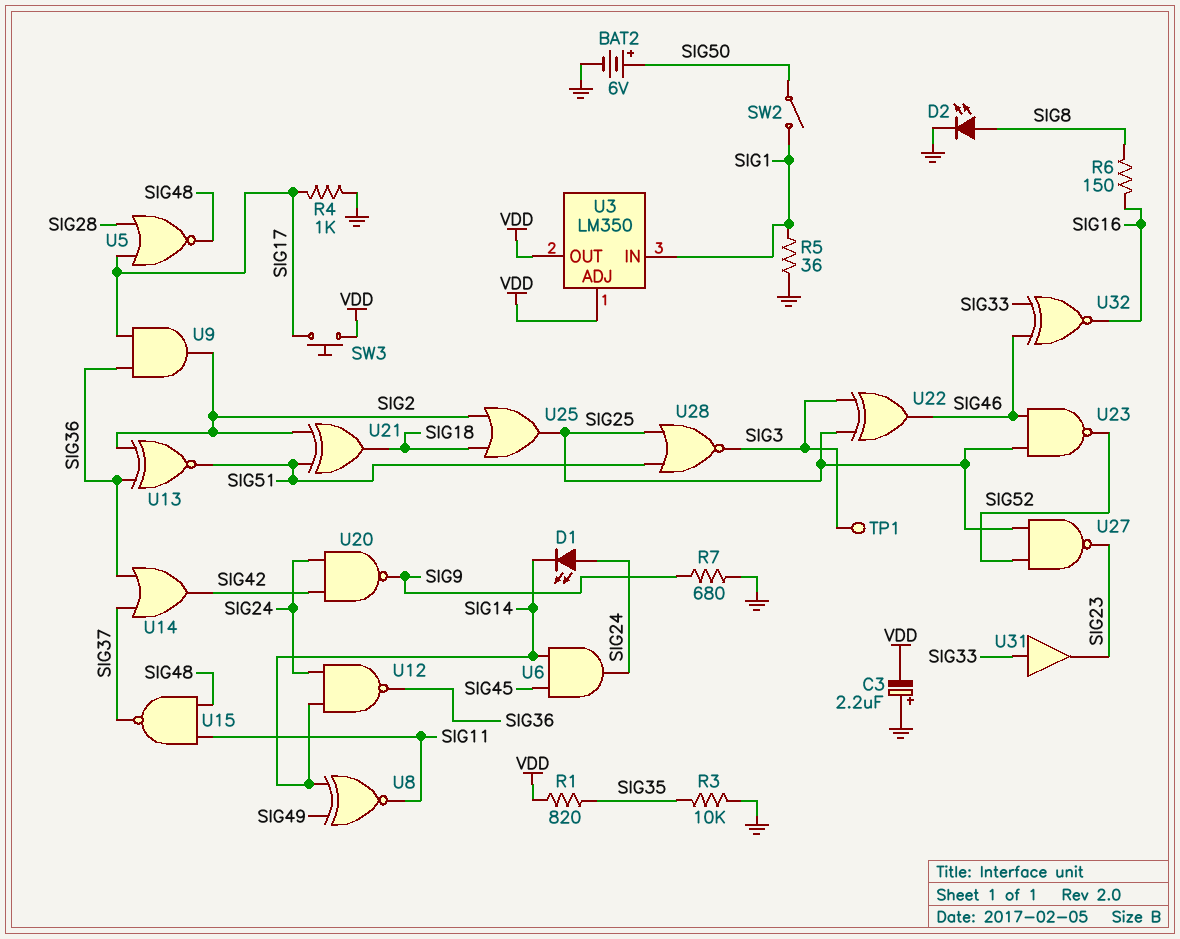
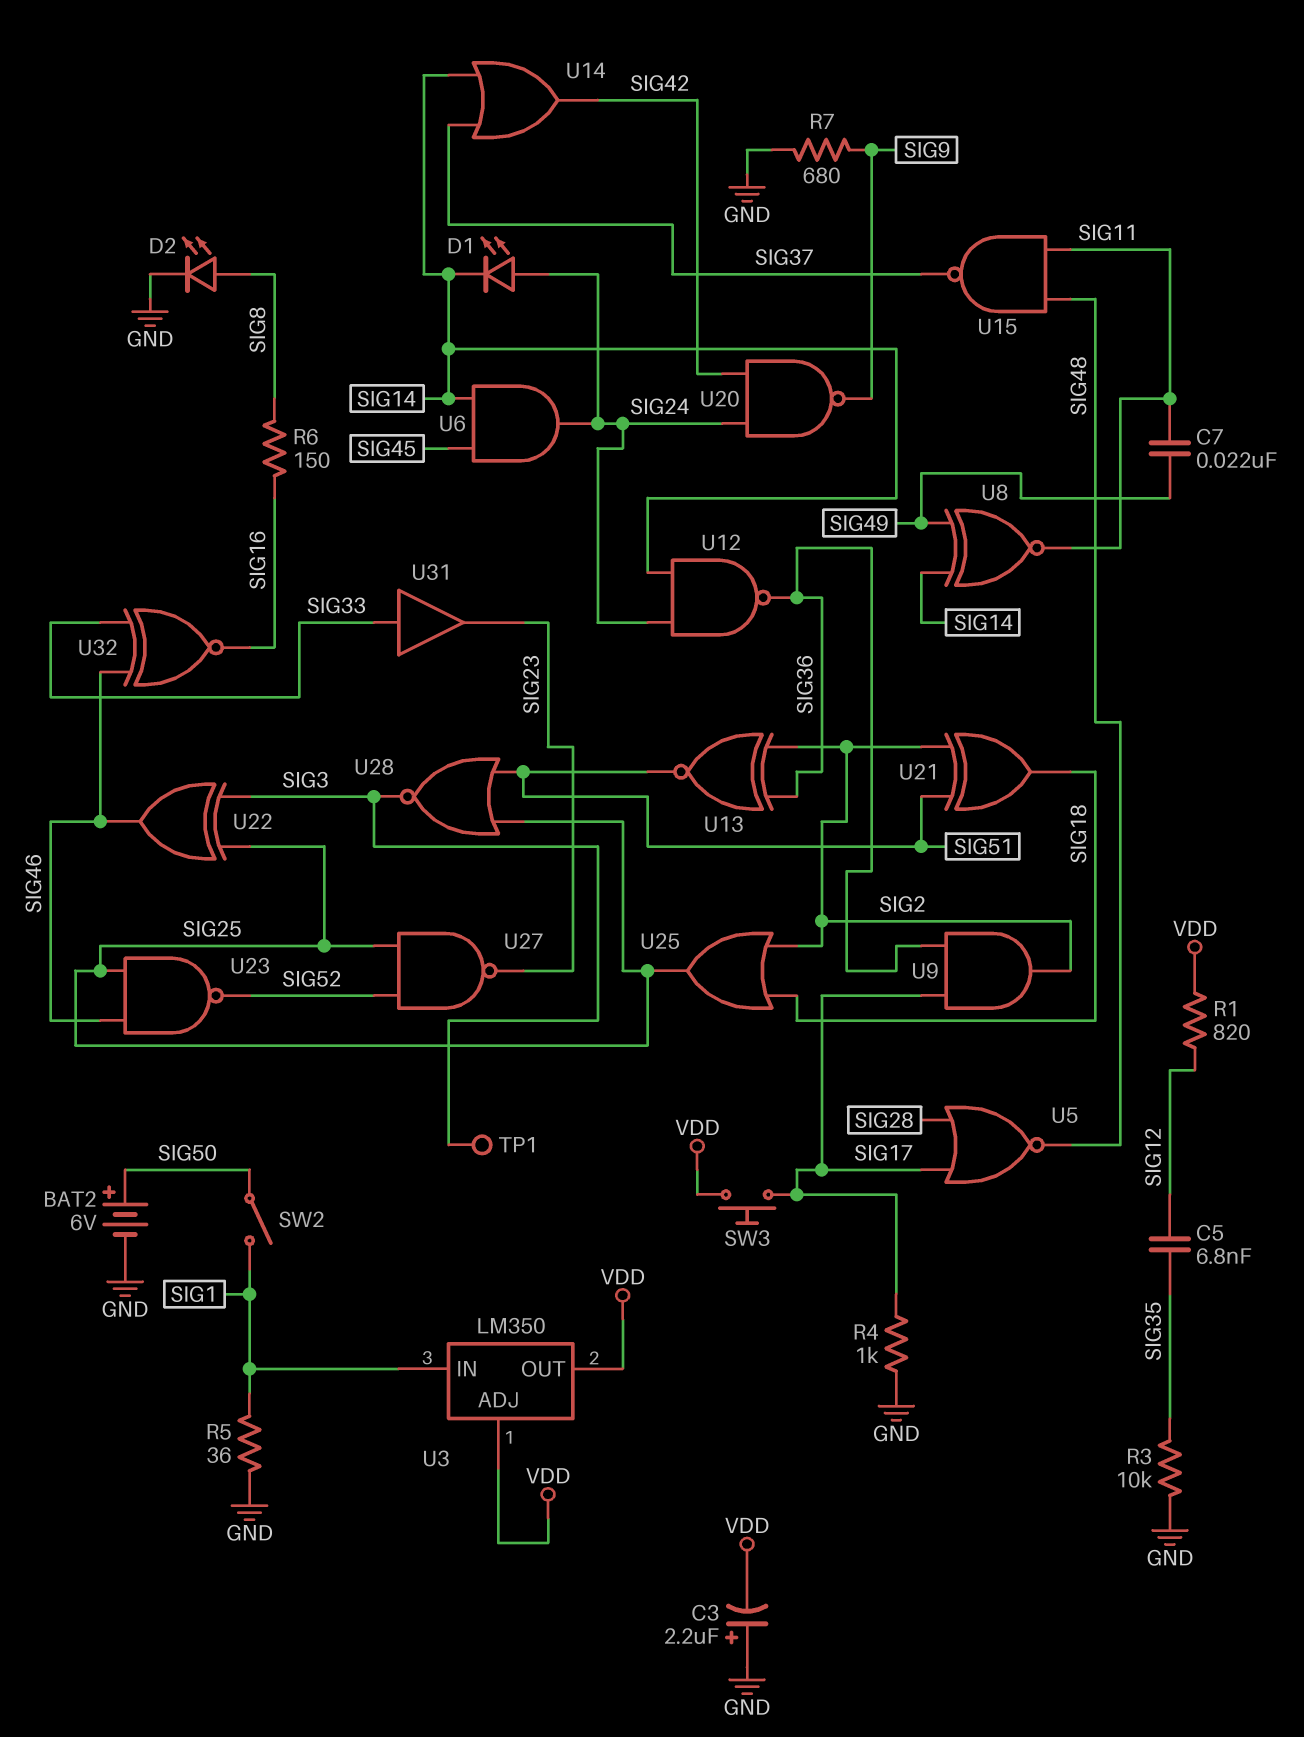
C5: none -> 6.8nF (SIG12, SIG35)
C7: none -> 22nF (SIG11, SIG49)
R1: 820 (SIG35, VDD) -> 820 (SIG12, VDD)
U14: OR (in SIG36, in SIG37, out SIG42) -> OR (in SIG14, in SIG37, out SIG42)

